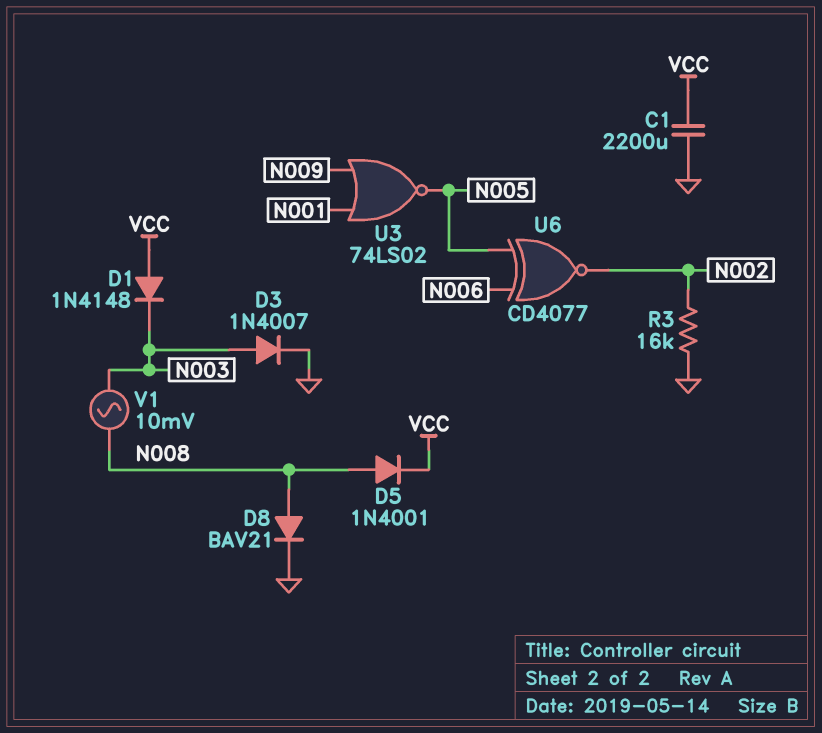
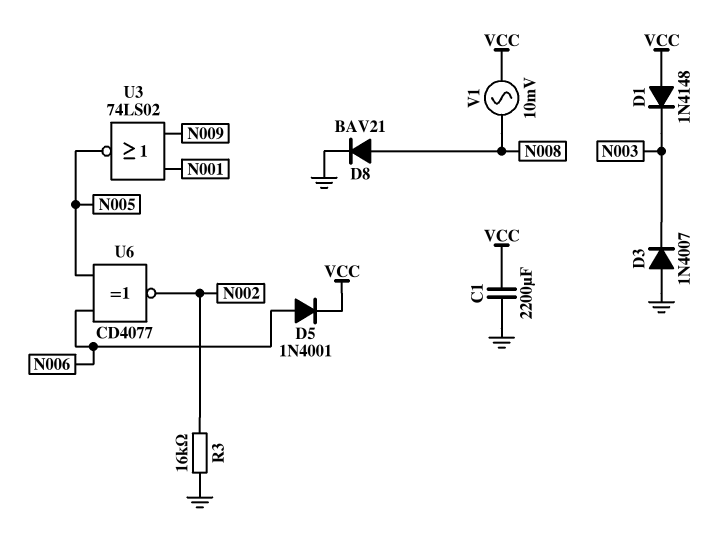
D3: diode 1N4007 (A N003, K GND) -> diode 1N4007 (A GND, K N003)
D5: diode 1N4001 (A N008, K VCC) -> diode 1N4001 (A N006, K VCC)
V1: AC 10mV (N003, N008) -> AC 10mV (N008, VCC)

